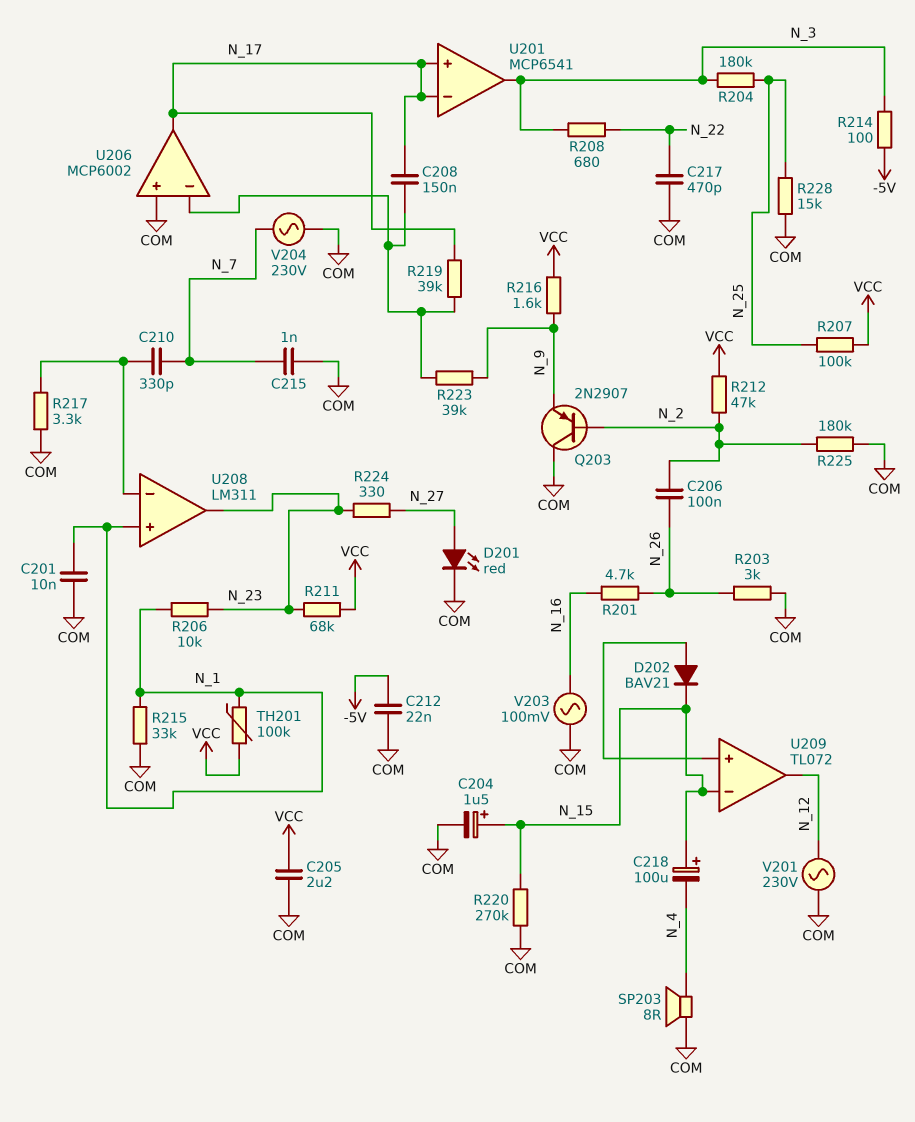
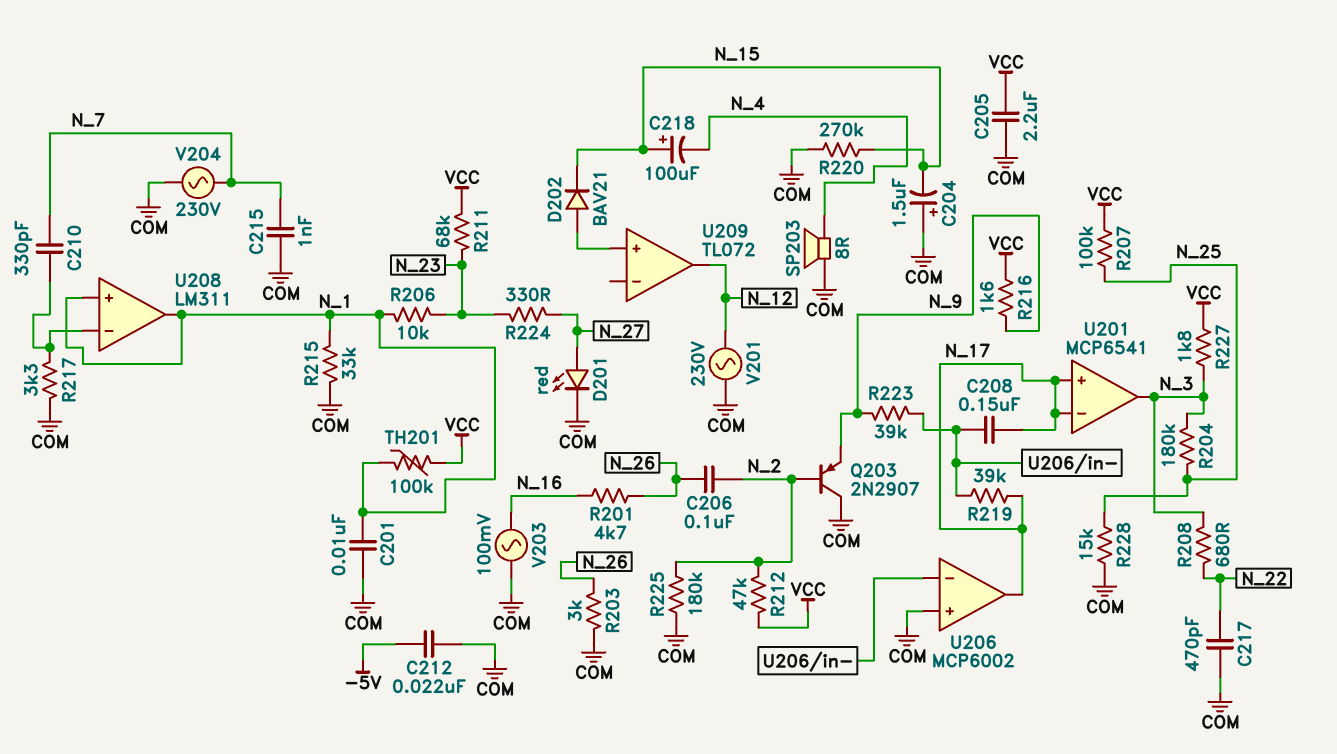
C204: 1.5uF (plus N_15, minus COM) -> 1.5uF (plus COM, minus N_15)
R214: 100 (-5V, N_3) -> none
R227: none -> 1.8k (N_3, VCC)
U208 pin out: N_23 -> N_1
U209 pin in-: N_15 -> none

